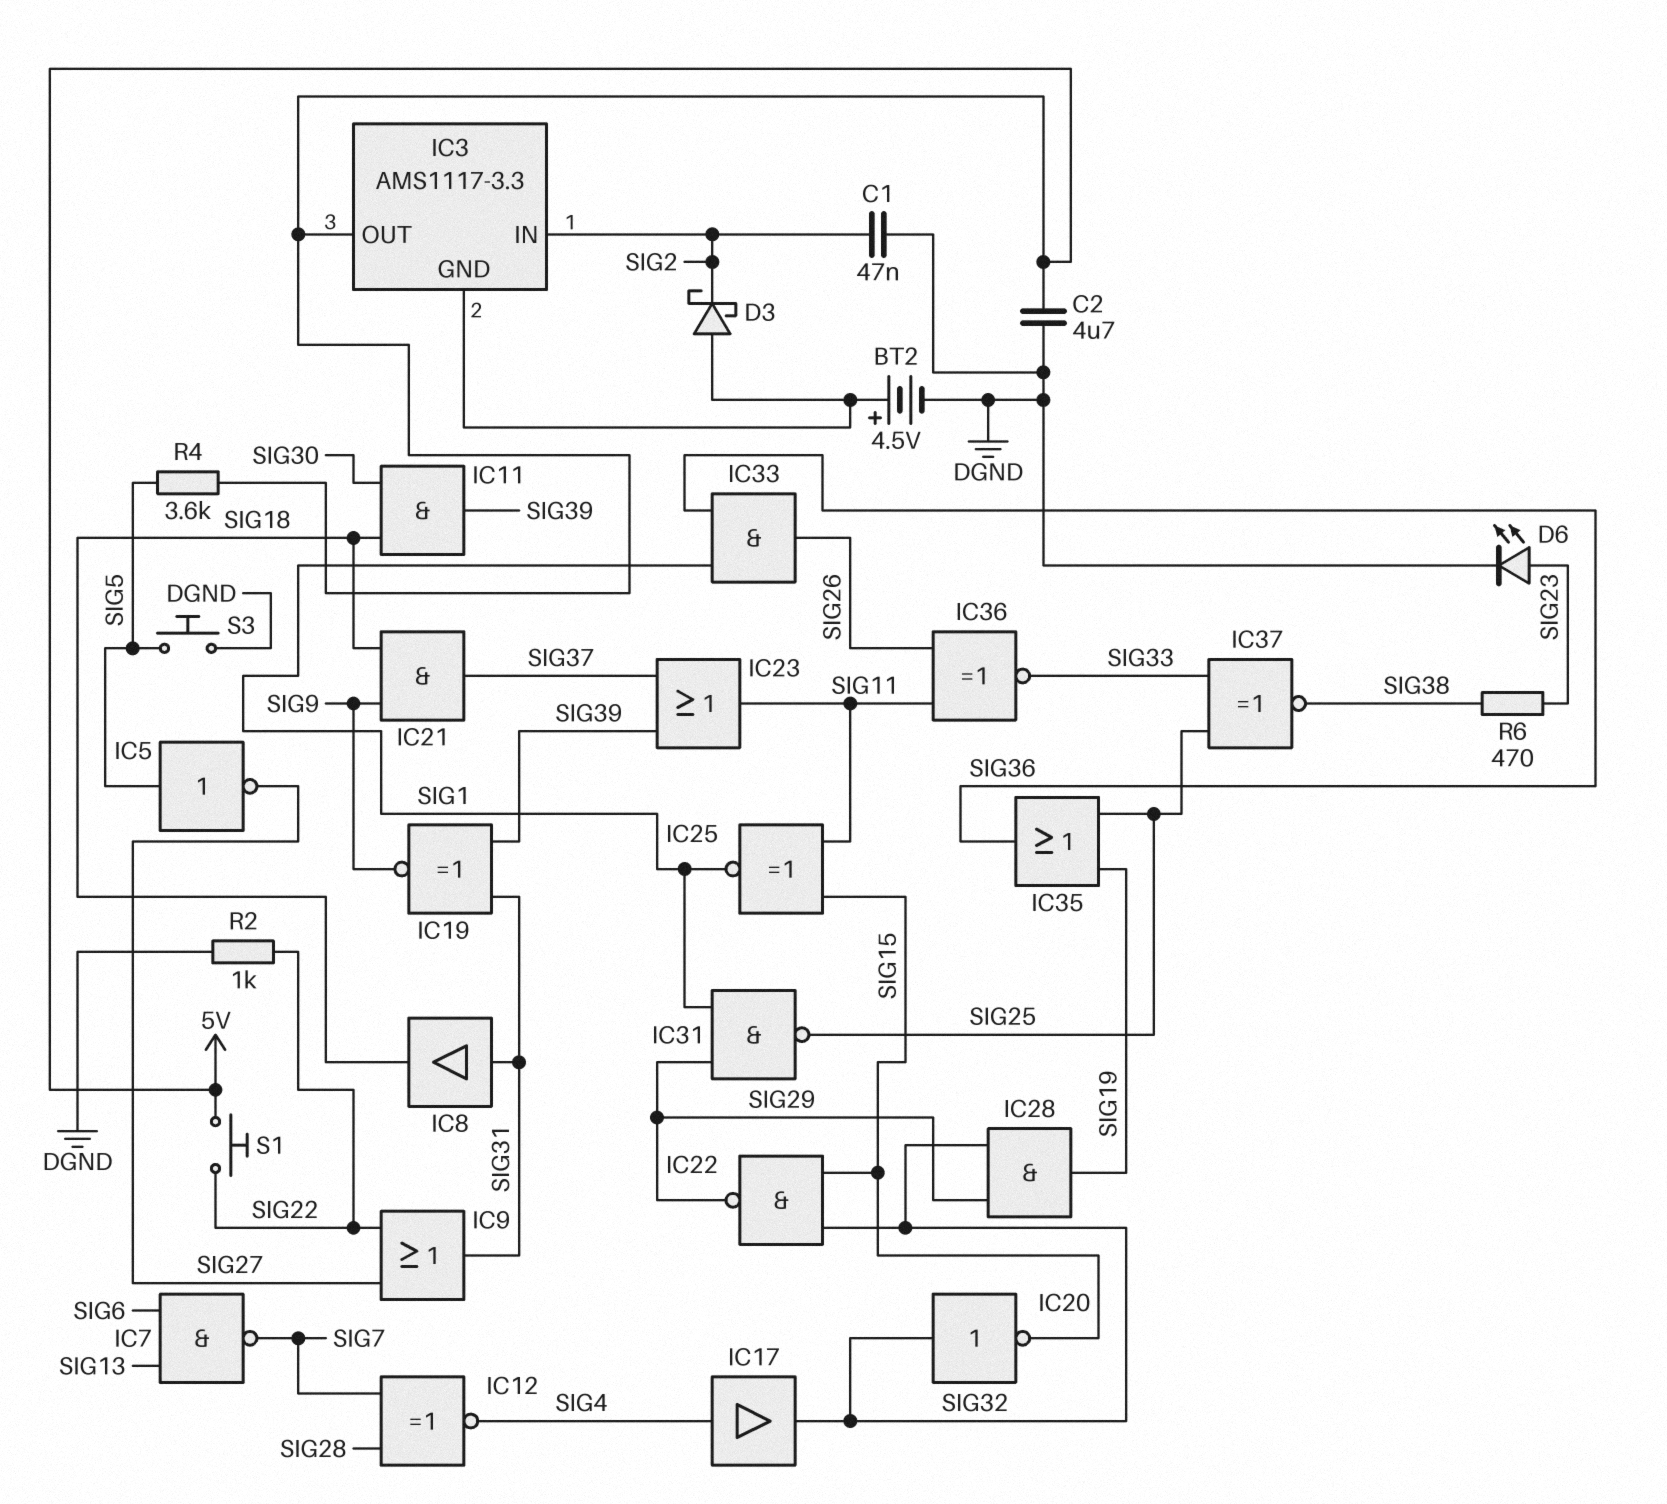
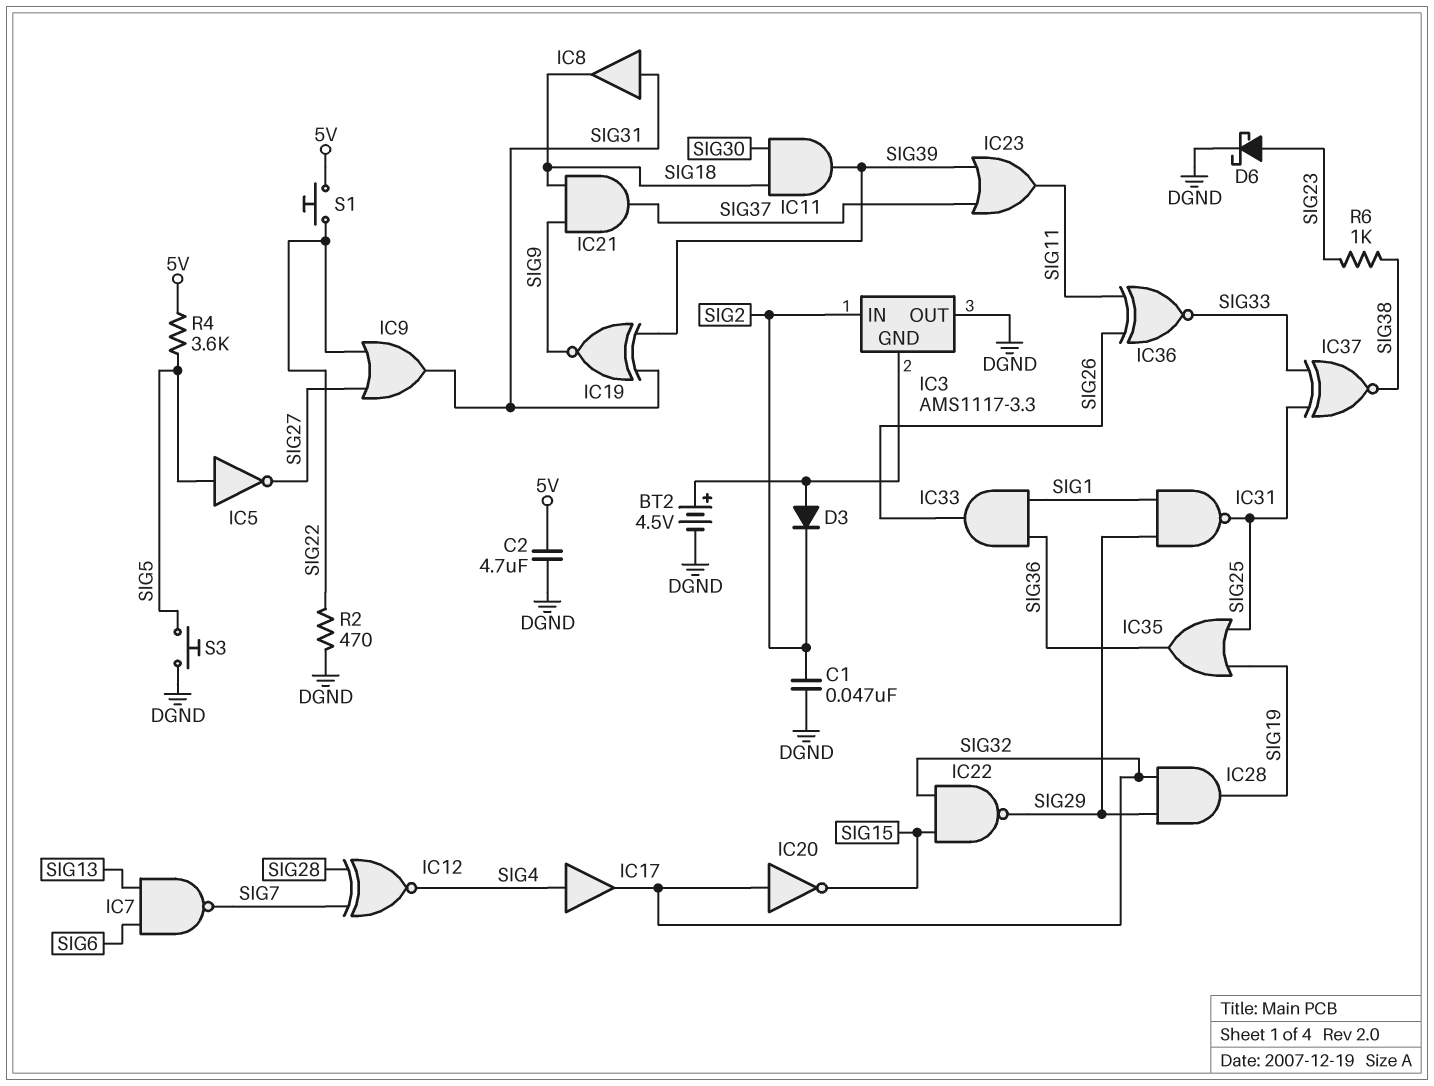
D3: schottky (A IC3/GND, K SIG2) -> diode (A IC3/GND, K SIG2)
D6: LED (A SIG23, K DGND) -> schottky (A SIG23, K DGND)
IC3 pin OUT: 5V -> DGND
IC25: XNOR (in SIG11, in SIG15, out SIG1) -> none
R2: 1k (DGND, SIG22) -> 470 (DGND, SIG22)
R6: 470 (SIG23, SIG38) -> 1k (SIG23, SIG38)

